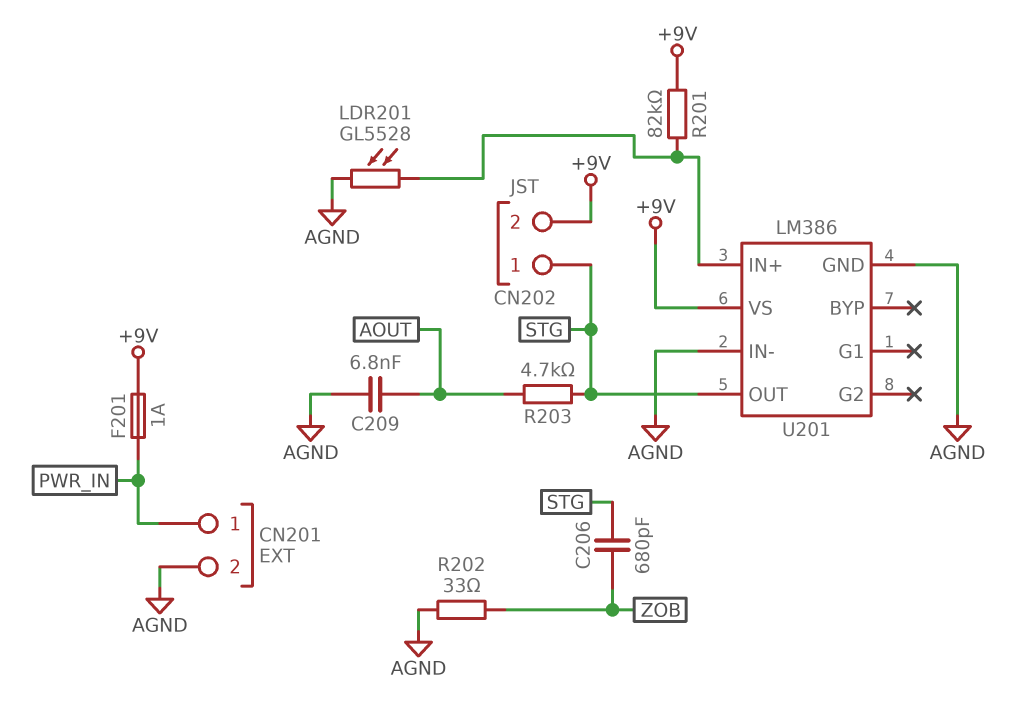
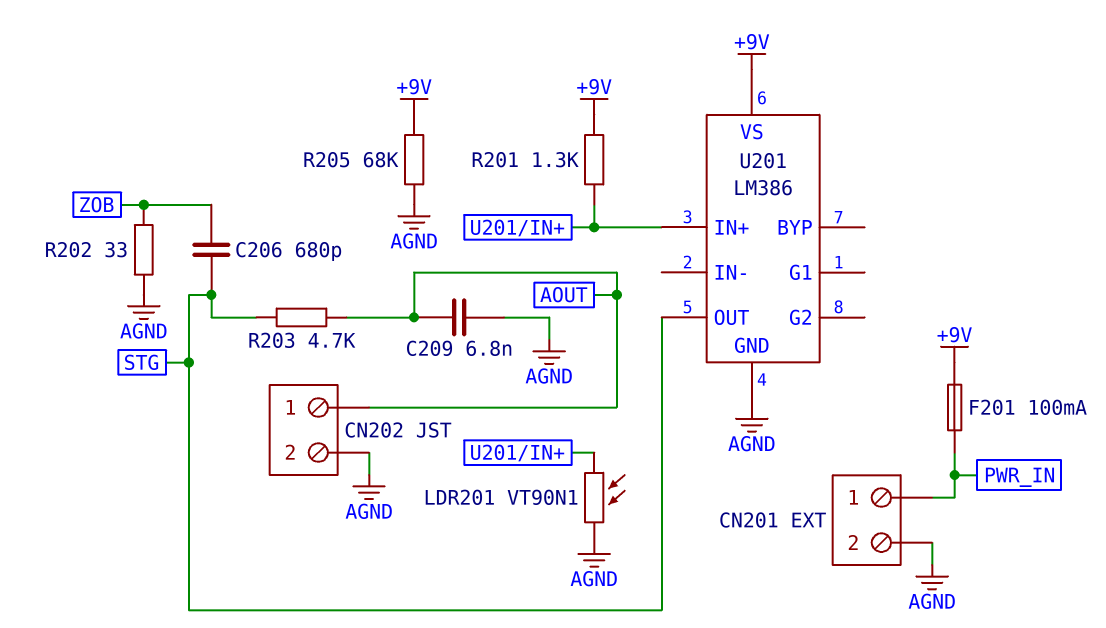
CN202 pin 1: STG -> AOUT
CN202 pin 2: +9V -> AGND
F201: 1A (+9V, PWR_IN) -> 100mA (+9V, PWR_IN)
LDR201: GL5528 (AGND, U201/IN+) -> VT90N1 (AGND, U201/IN+)
R201: 82k (+9V, U201/IN+) -> 1.3k (+9V, U201/IN+)
R205: none -> 68k (+9V, AGND)
U201 pin IN-: AGND -> none

